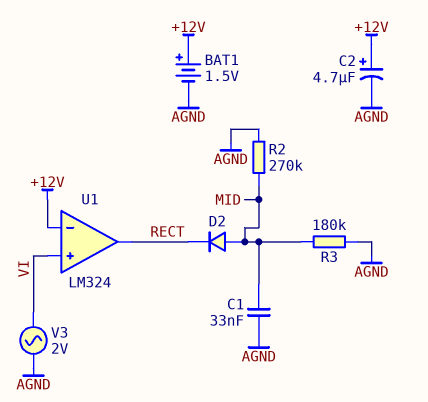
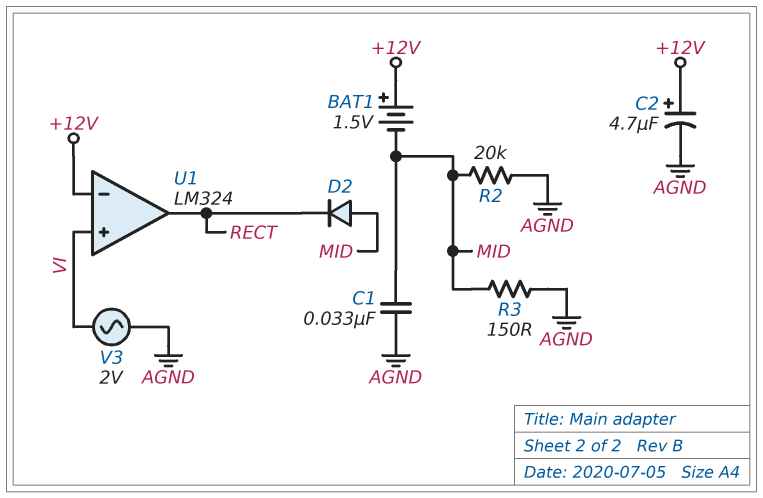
BAT1: 1.5V (plus +12V, minus AGND) -> 1.5V (plus +12V, minus MID)
R2: 270k (AGND, MID) -> 20k (AGND, MID)
R3: 180k (AGND, MID) -> 150 (AGND, MID)

